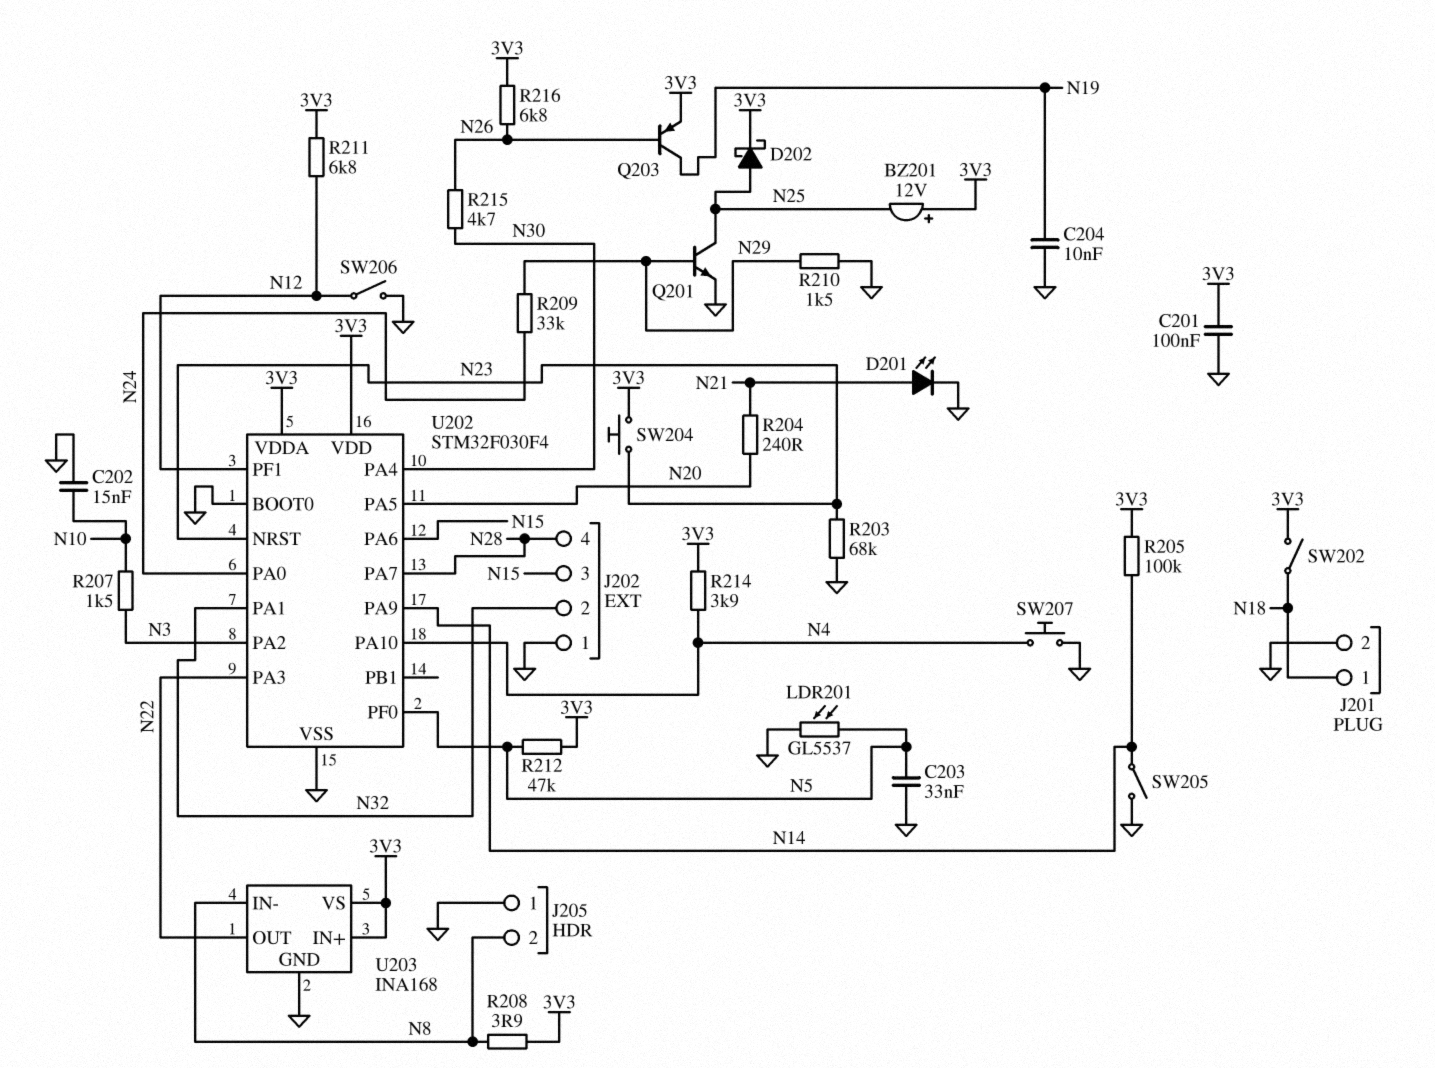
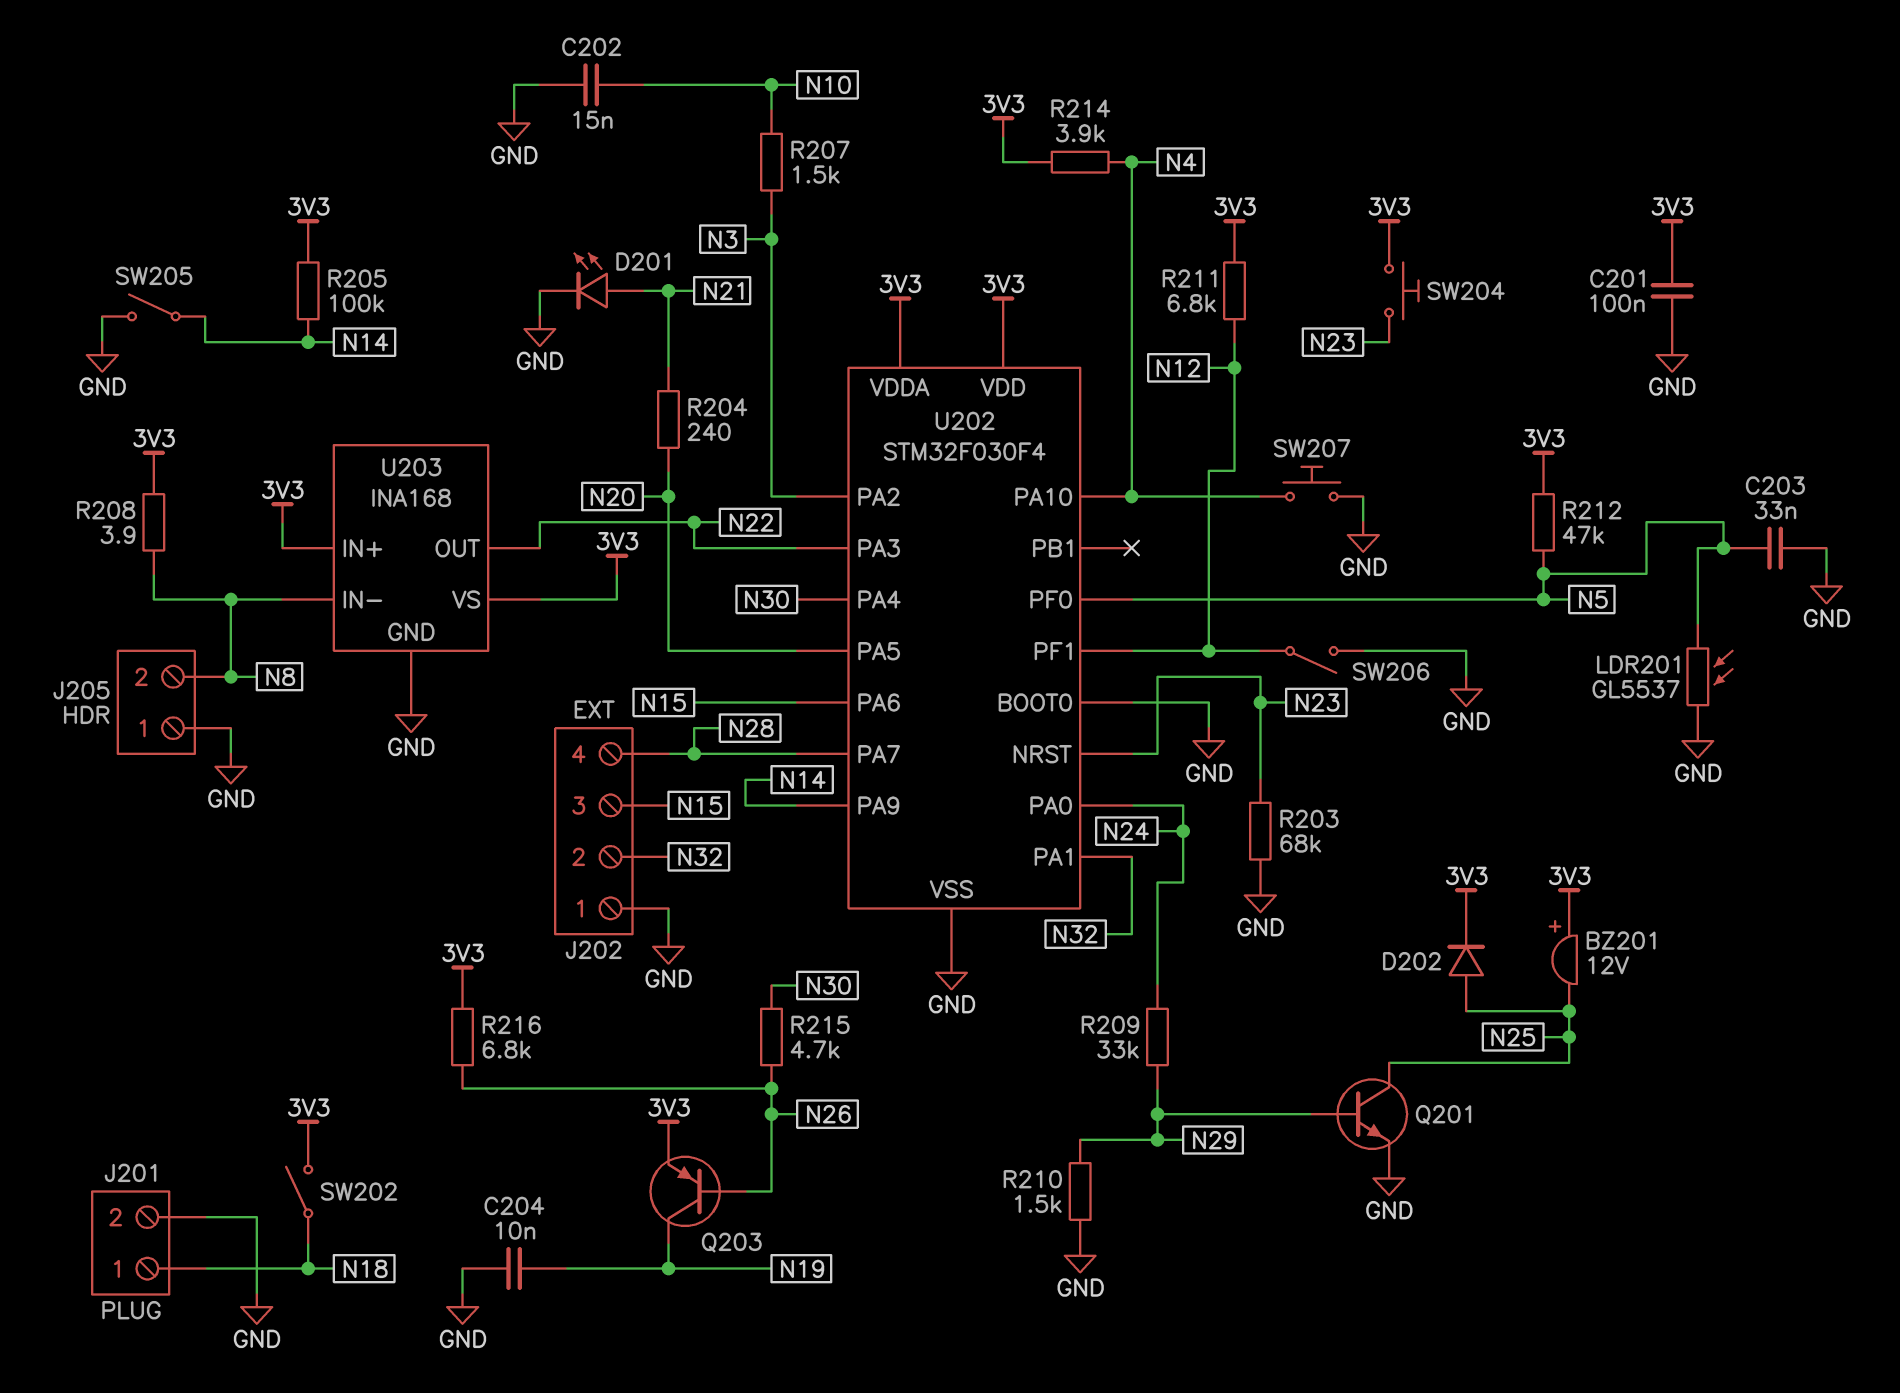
D202: schottky (A N25, K 3V3) -> diode (A N25, K 3V3)

